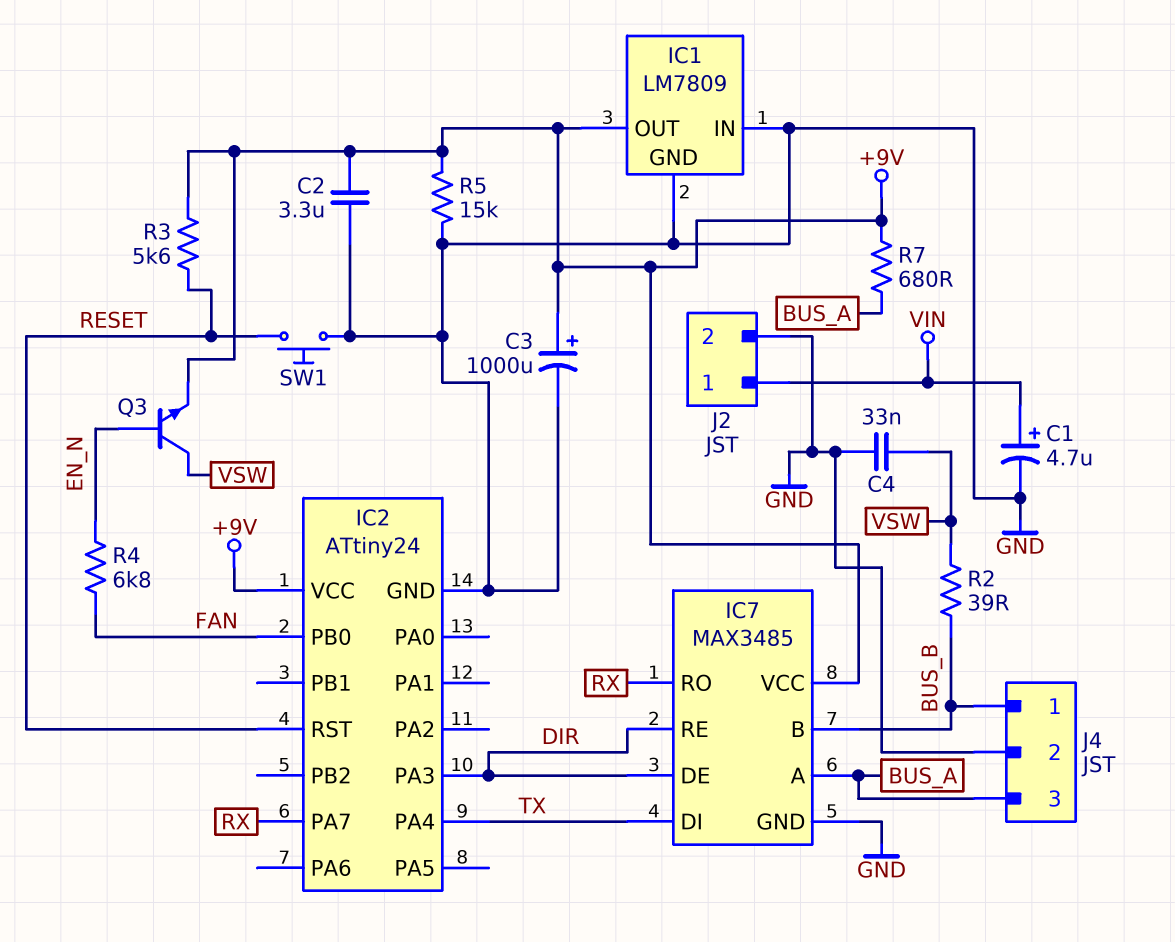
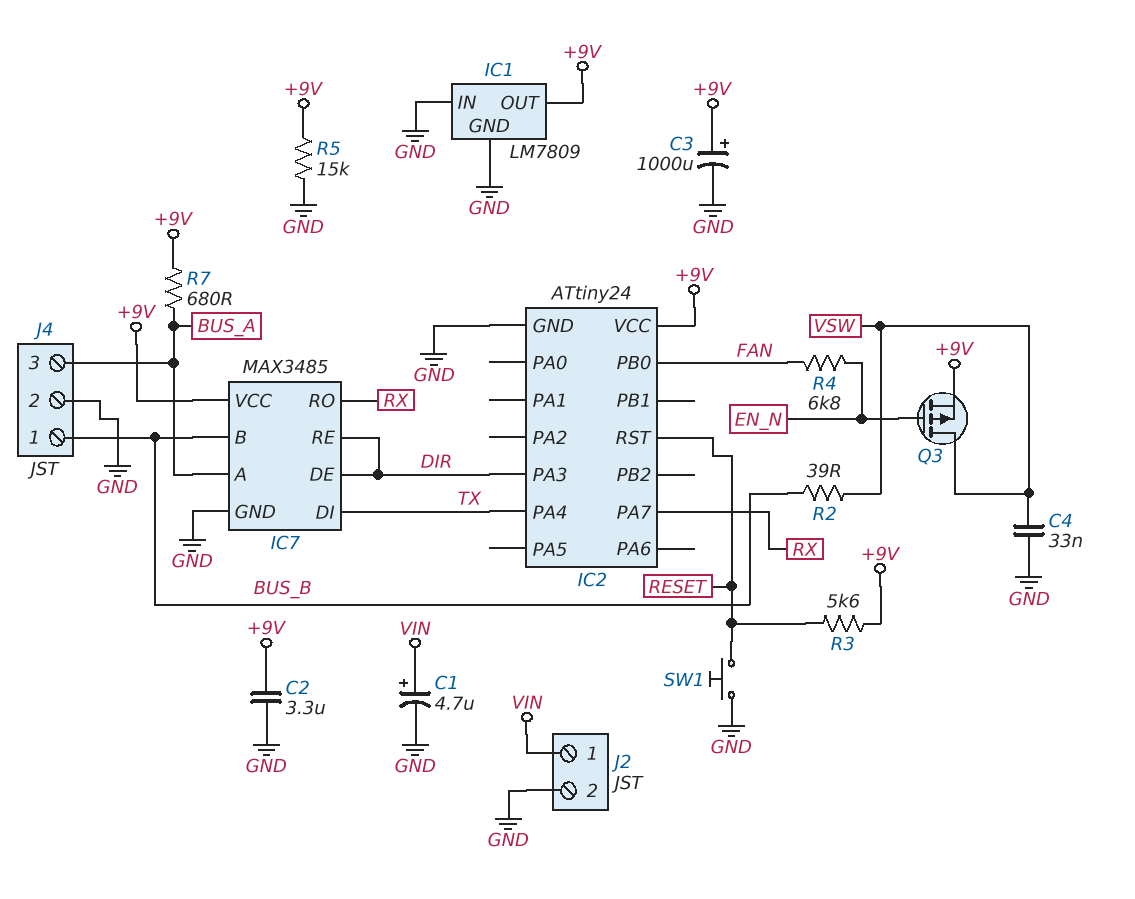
Q3: NPN (B EN_N, C VSW, E +9V) -> PMOS (G EN_N, D VSW, S +9V)

